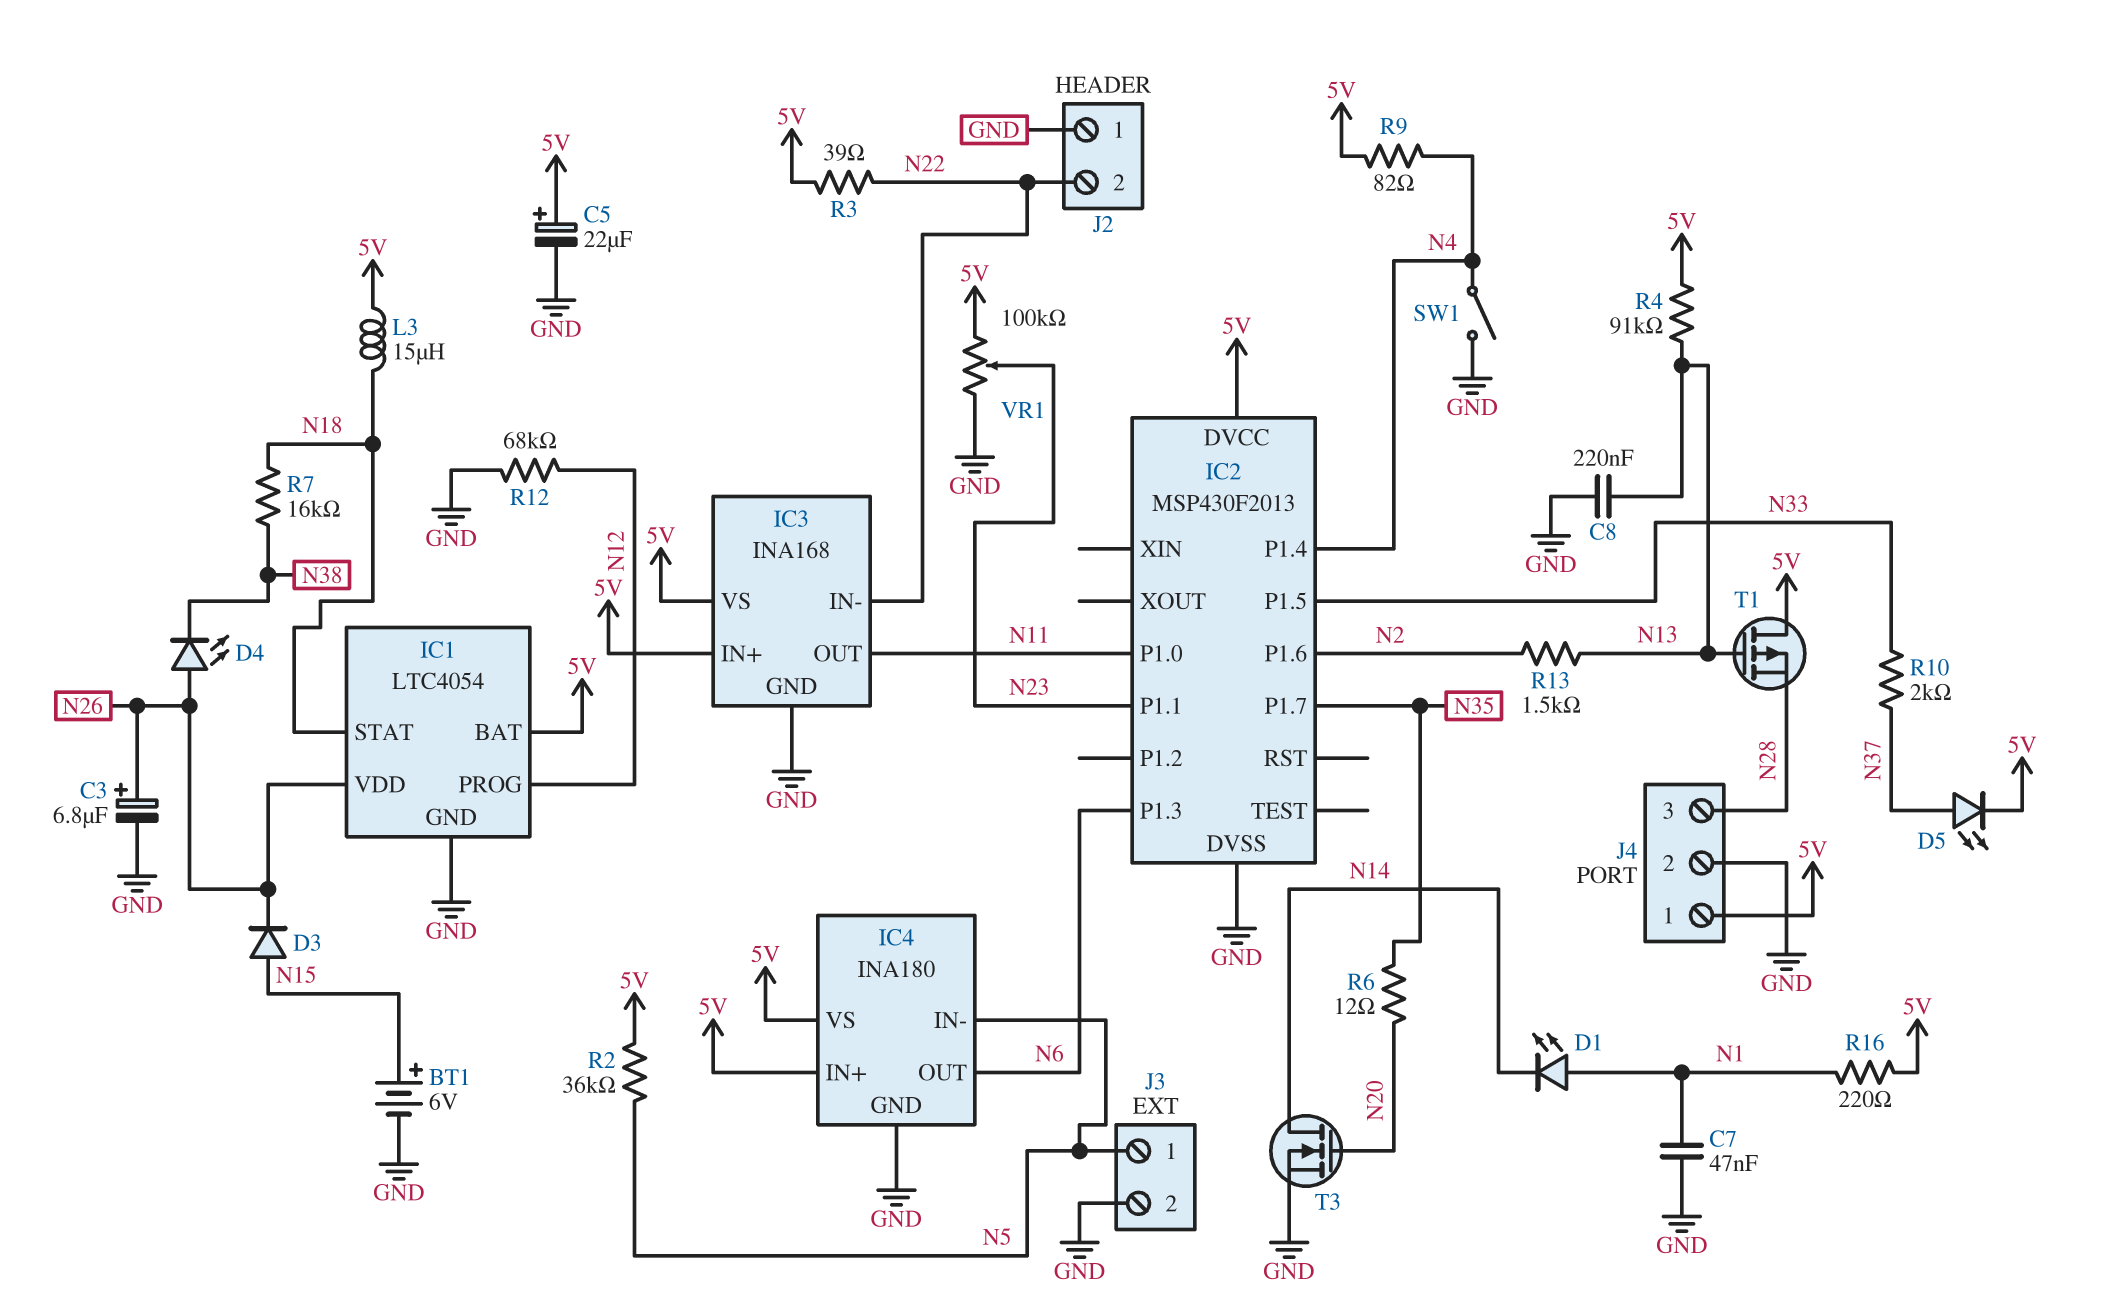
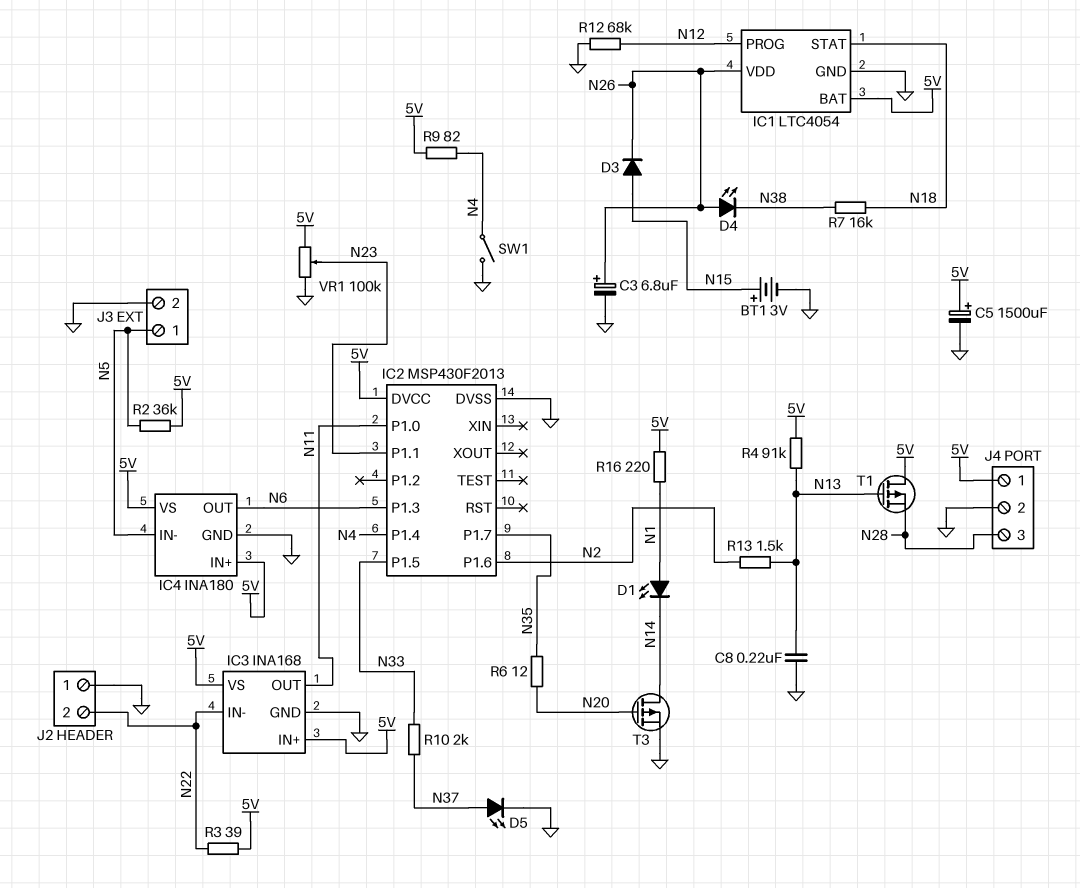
BT1: 6V (plus N15, minus GND) -> 3V (plus N15, minus GND)
C5: 22uF (plus 5V, minus GND) -> 1500uF (plus 5V, minus GND)
C7: 47nF (GND, N1) -> none
D5: LED (A N37, K 5V) -> LED (A N37, K GND)
L3: 15uH (5V, N18) -> none
T3: NMOS (G N20, D N14, S GND) -> PMOS (G N20, D N14, S GND)

